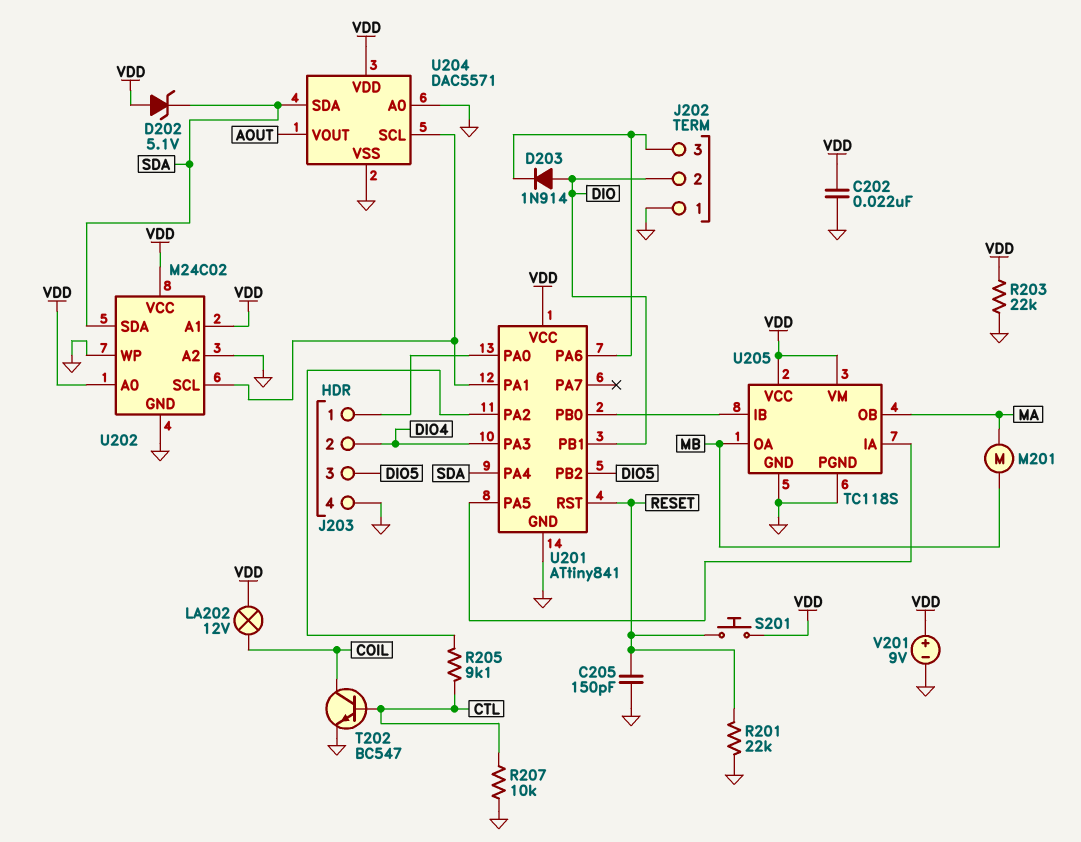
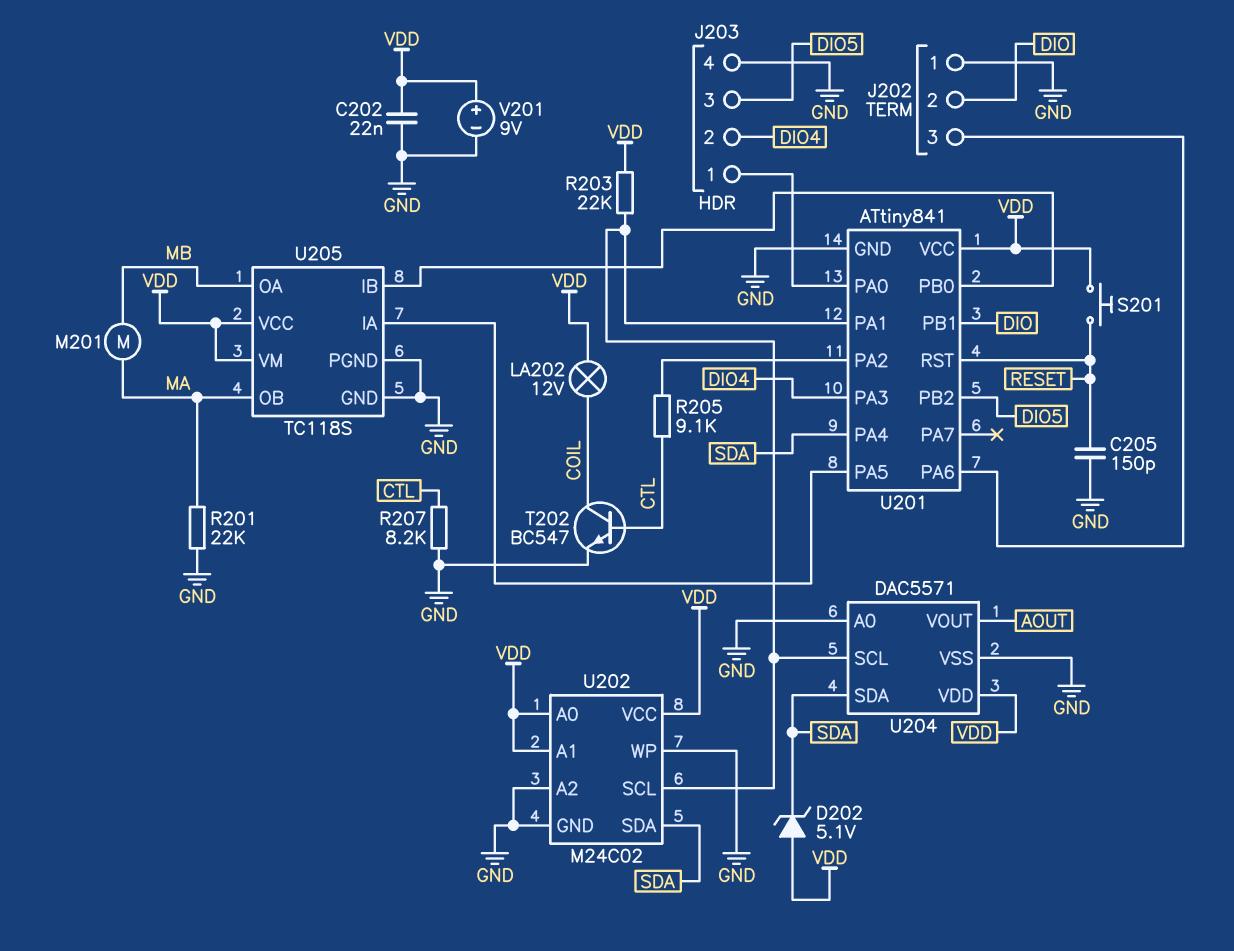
D203: diode 1N914 (A DIO, K J202/3) -> none
R201: 22k (GND, RESET) -> 22k (GND, MA)
R203: 22k (GND, VDD) -> 22k (U201/PA1, VDD)
R207: 10k (CTL, GND) -> 8.2k (CTL, GND)

